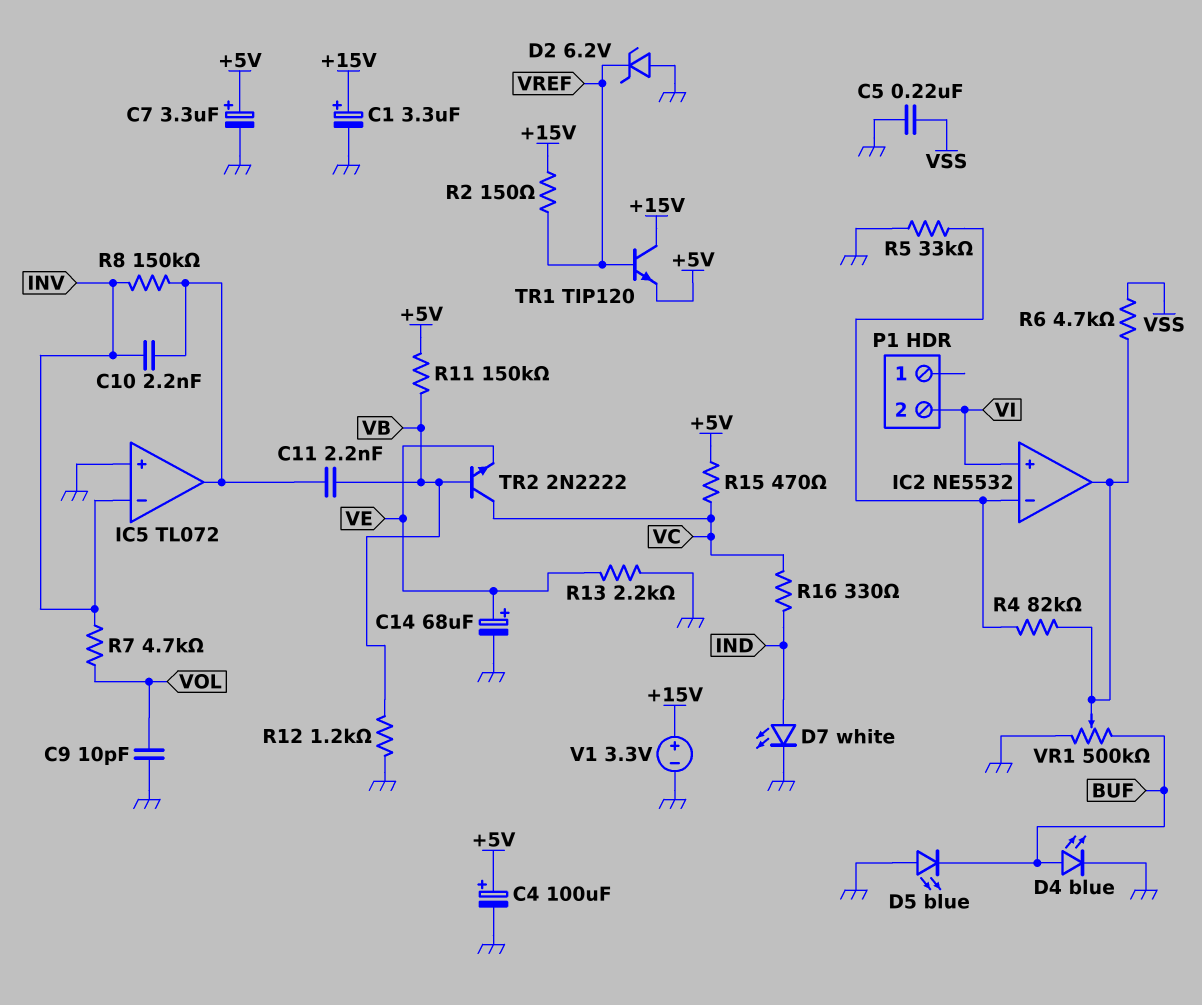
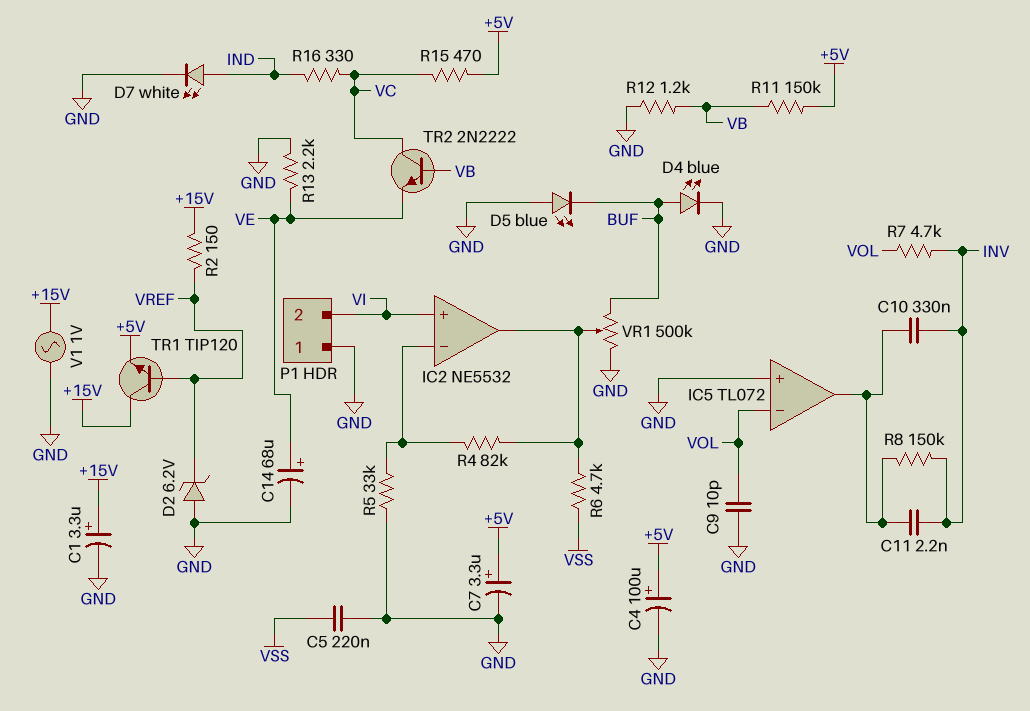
C10: 2.2nF (IC5/out, INV) -> 330nF (IC5/out, INV)
C11: 2.2nF (IC5/out, VB) -> 2.2nF (IC5/out, INV)
IC5 pin in-: INV -> VOL
P1 pin 1: none -> GND
V1: 3.3V (plus +15V, minus GND) -> AC 1V (+15V, GND)

